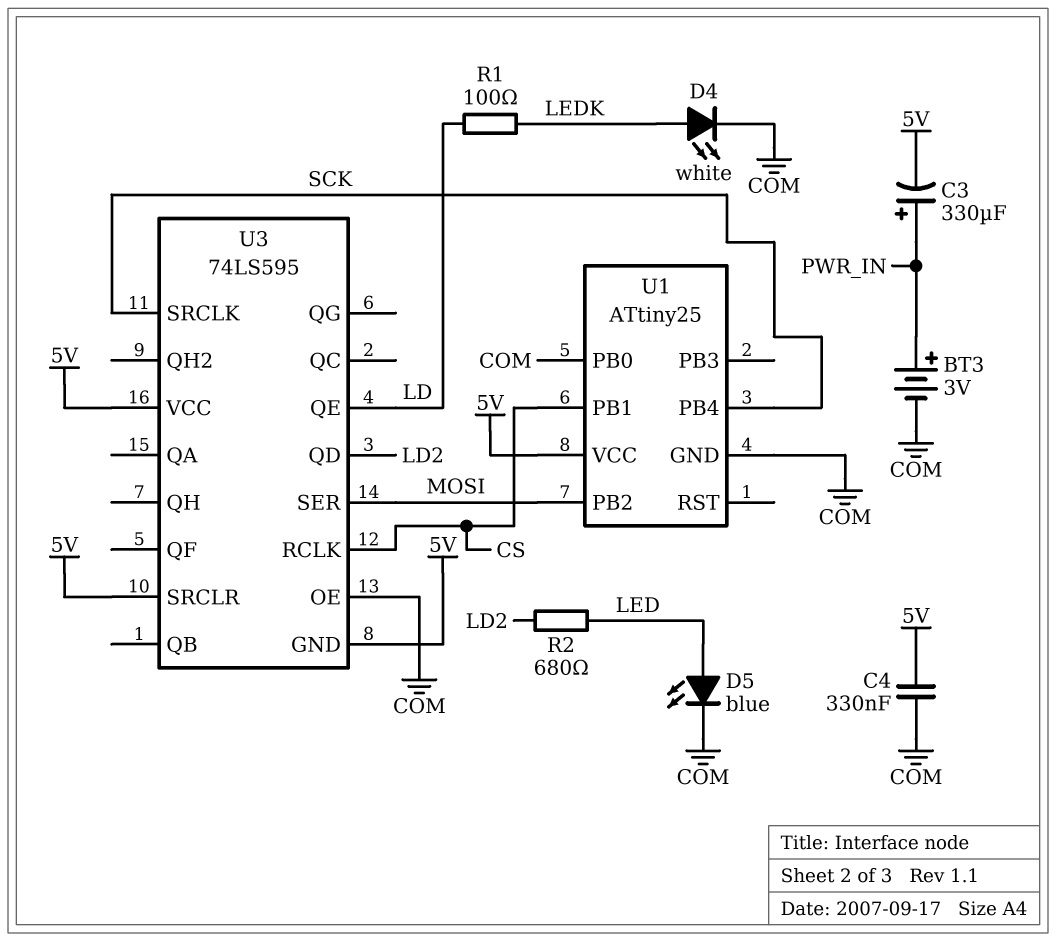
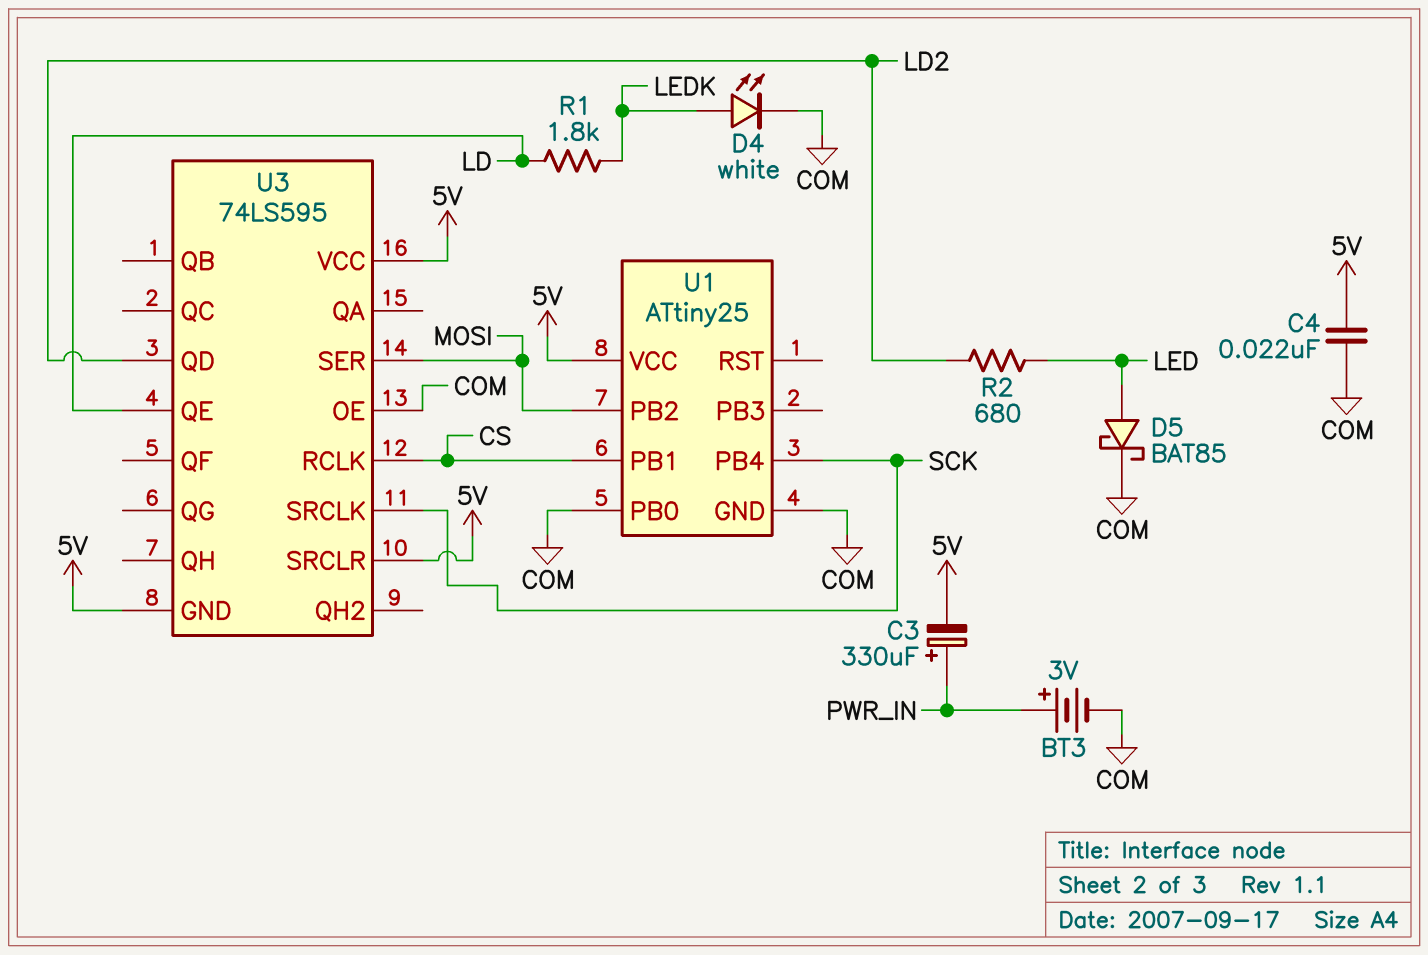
C4: 330nF (5V, COM) -> 22nF (5V, COM)
D5: LED blue (A LED, K COM) -> schottky BAT85 (A LED, K COM)
R1: 100 (LD, LEDK) -> 1.8k (LD, LEDK)

